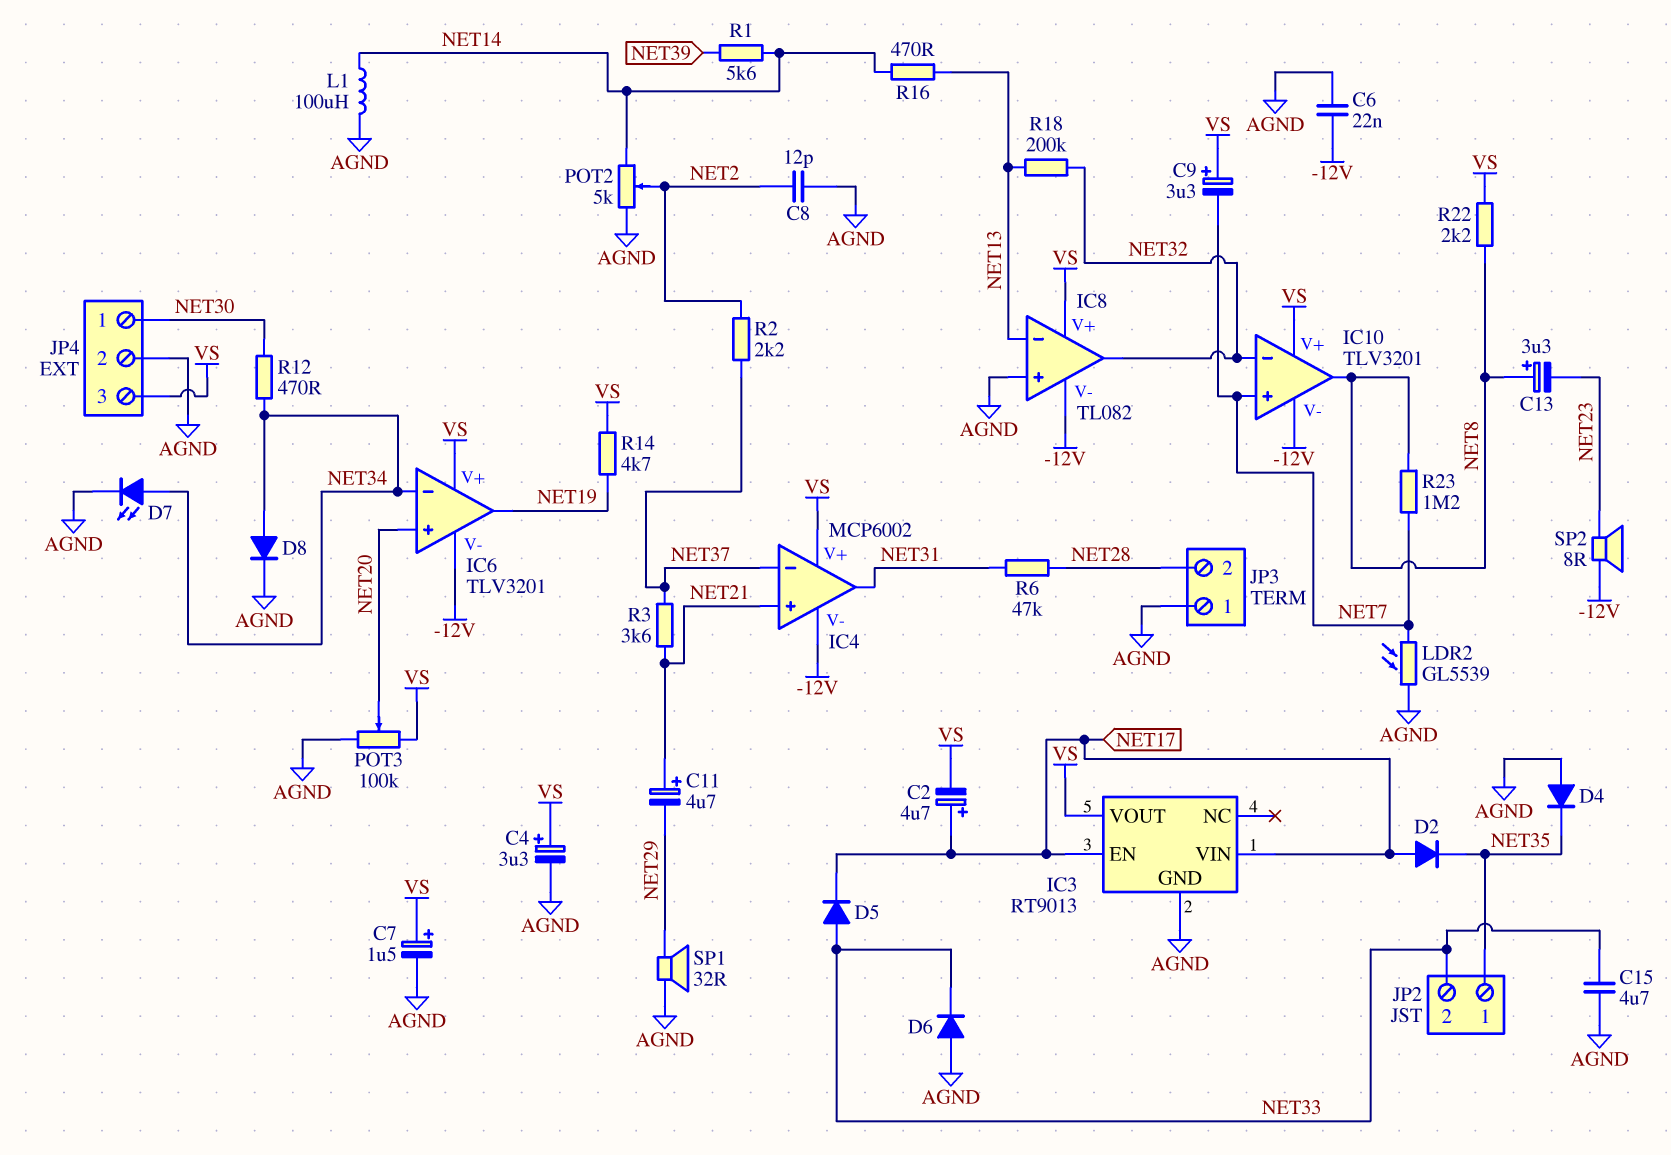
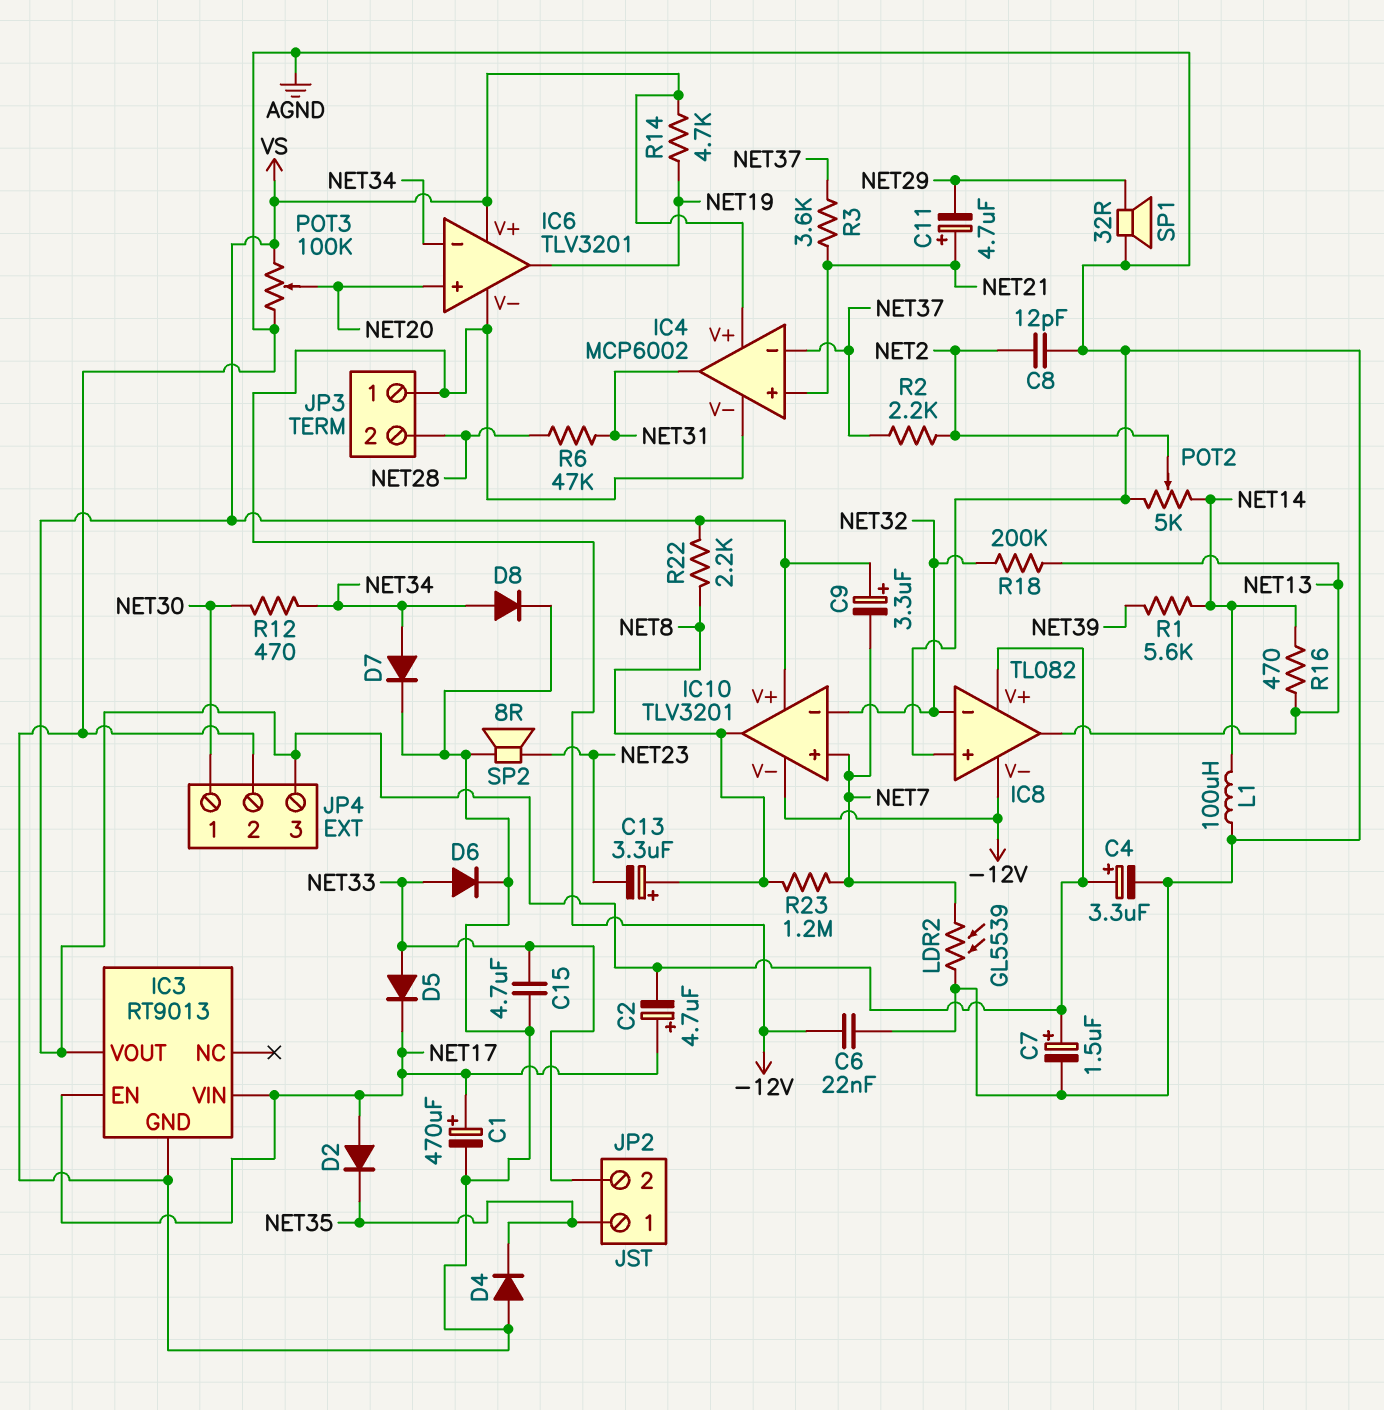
C1: none -> 470uF (plus NET17, minus AGND)
D6: diode (A AGND, K NET33) -> diode (A NET33, K AGND)
D7: LED (A NET34, K AGND) -> diode (A NET34, K AGND)
IC8 pin in-: NET13 -> NET32
IC8 pin out: NET32 -> NET13
JP3 pin 1: AGND -> -12V
SP2: speaker 8R (-12V, NET23) -> speaker 8R (AGND, NET23)

